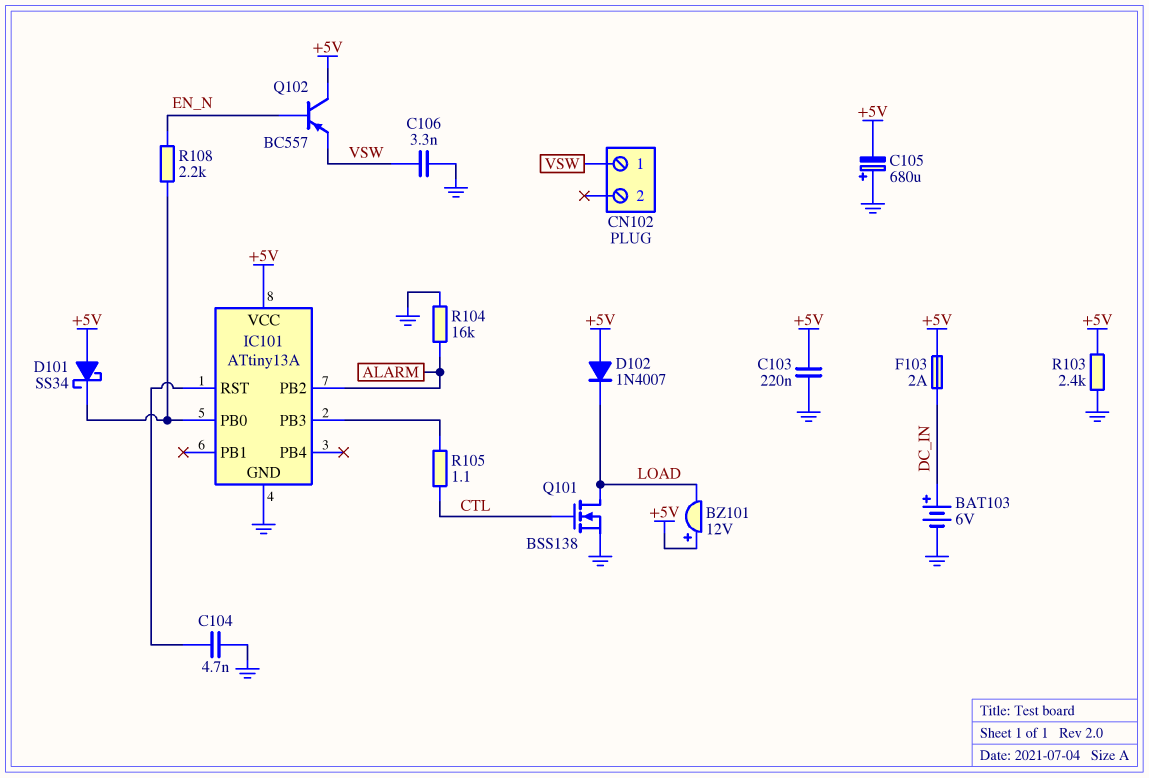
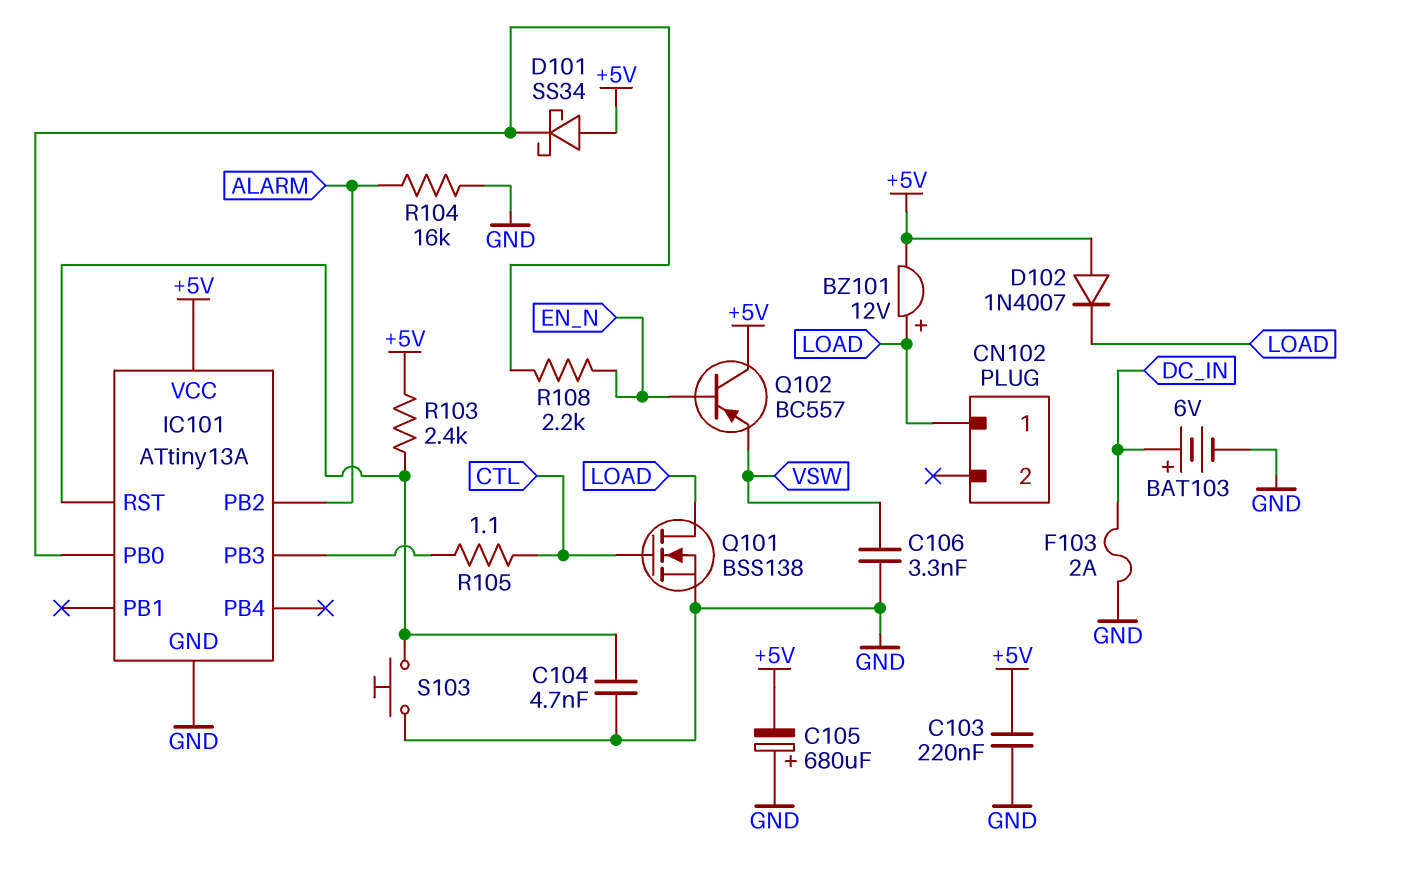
BZ101: buzzer 12V (plus +5V, minus LOAD) -> buzzer 12V (plus LOAD, minus +5V)
CN102 pin 1: VSW -> LOAD
F103: 2A (+5V, DC_IN) -> 2A (DC_IN, GND)
R103: 2.4k (+5V, GND) -> 2.4k (+5V, IC101/RST)
S103: none -> button (GND, IC101/RST)

